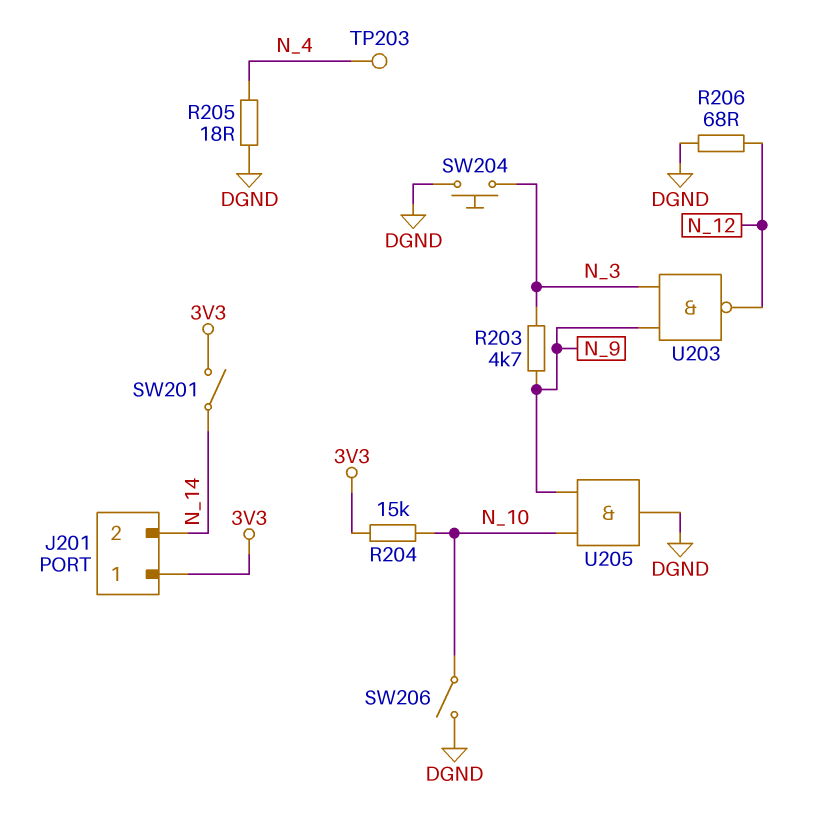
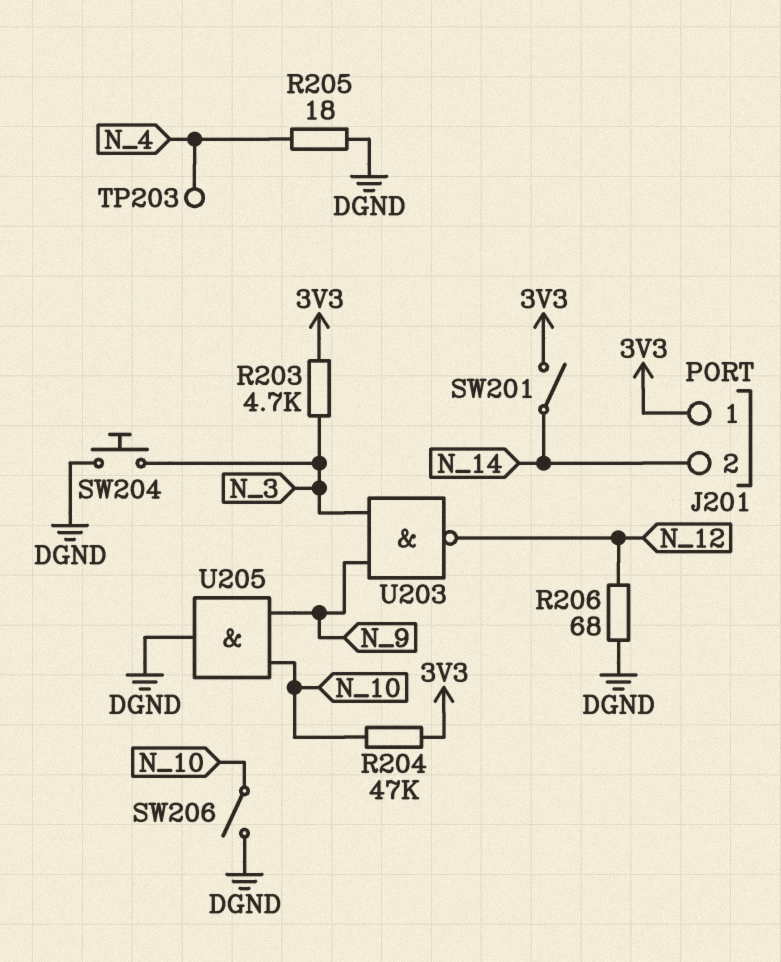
R203: 4.7k (N_3, N_9) -> 4.7k (3V3, N_3)
R204: 15k (3V3, N_10) -> 47k (3V3, N_10)

